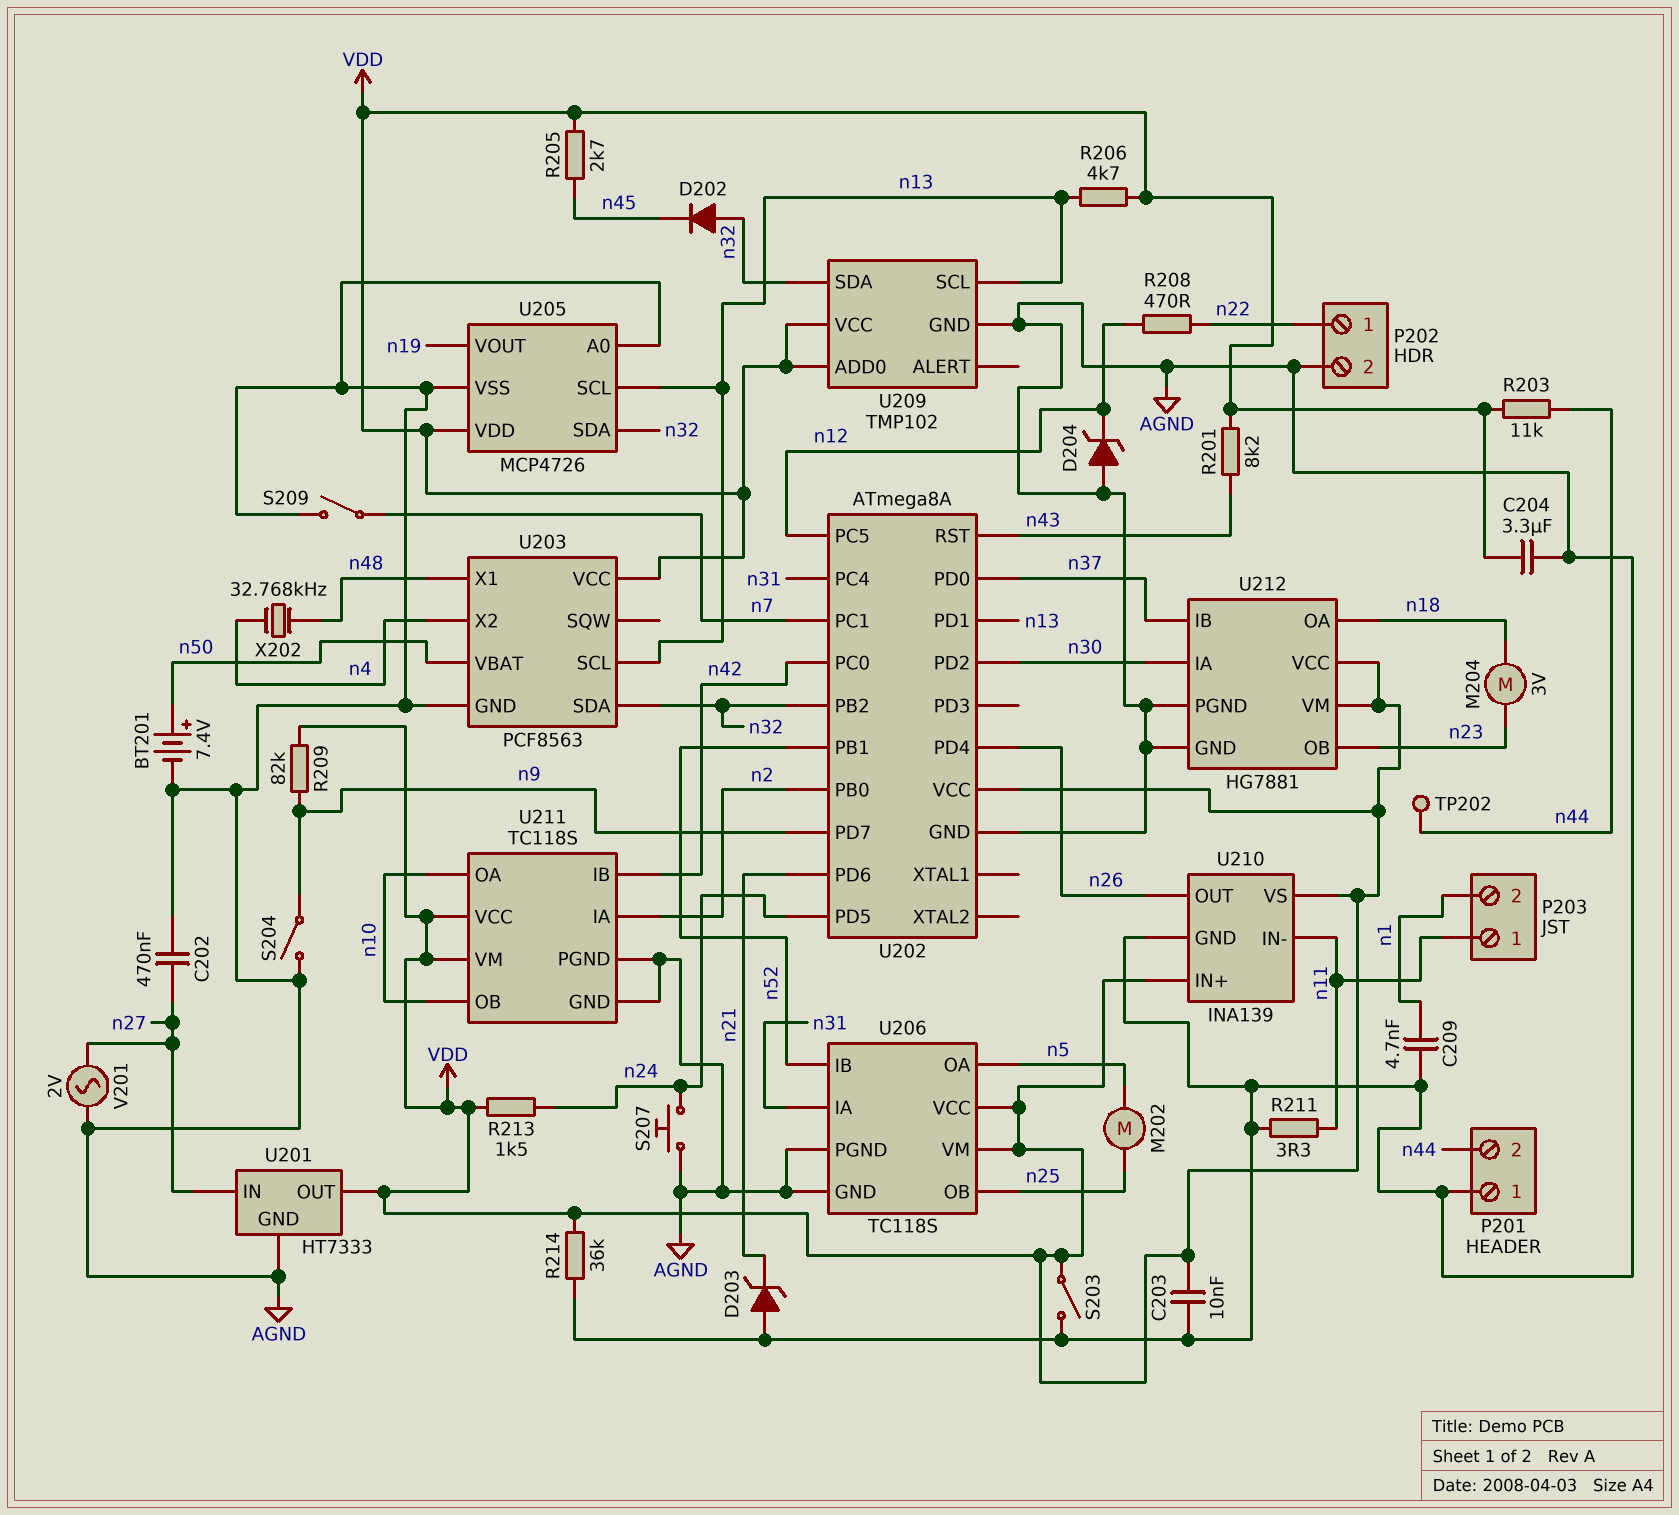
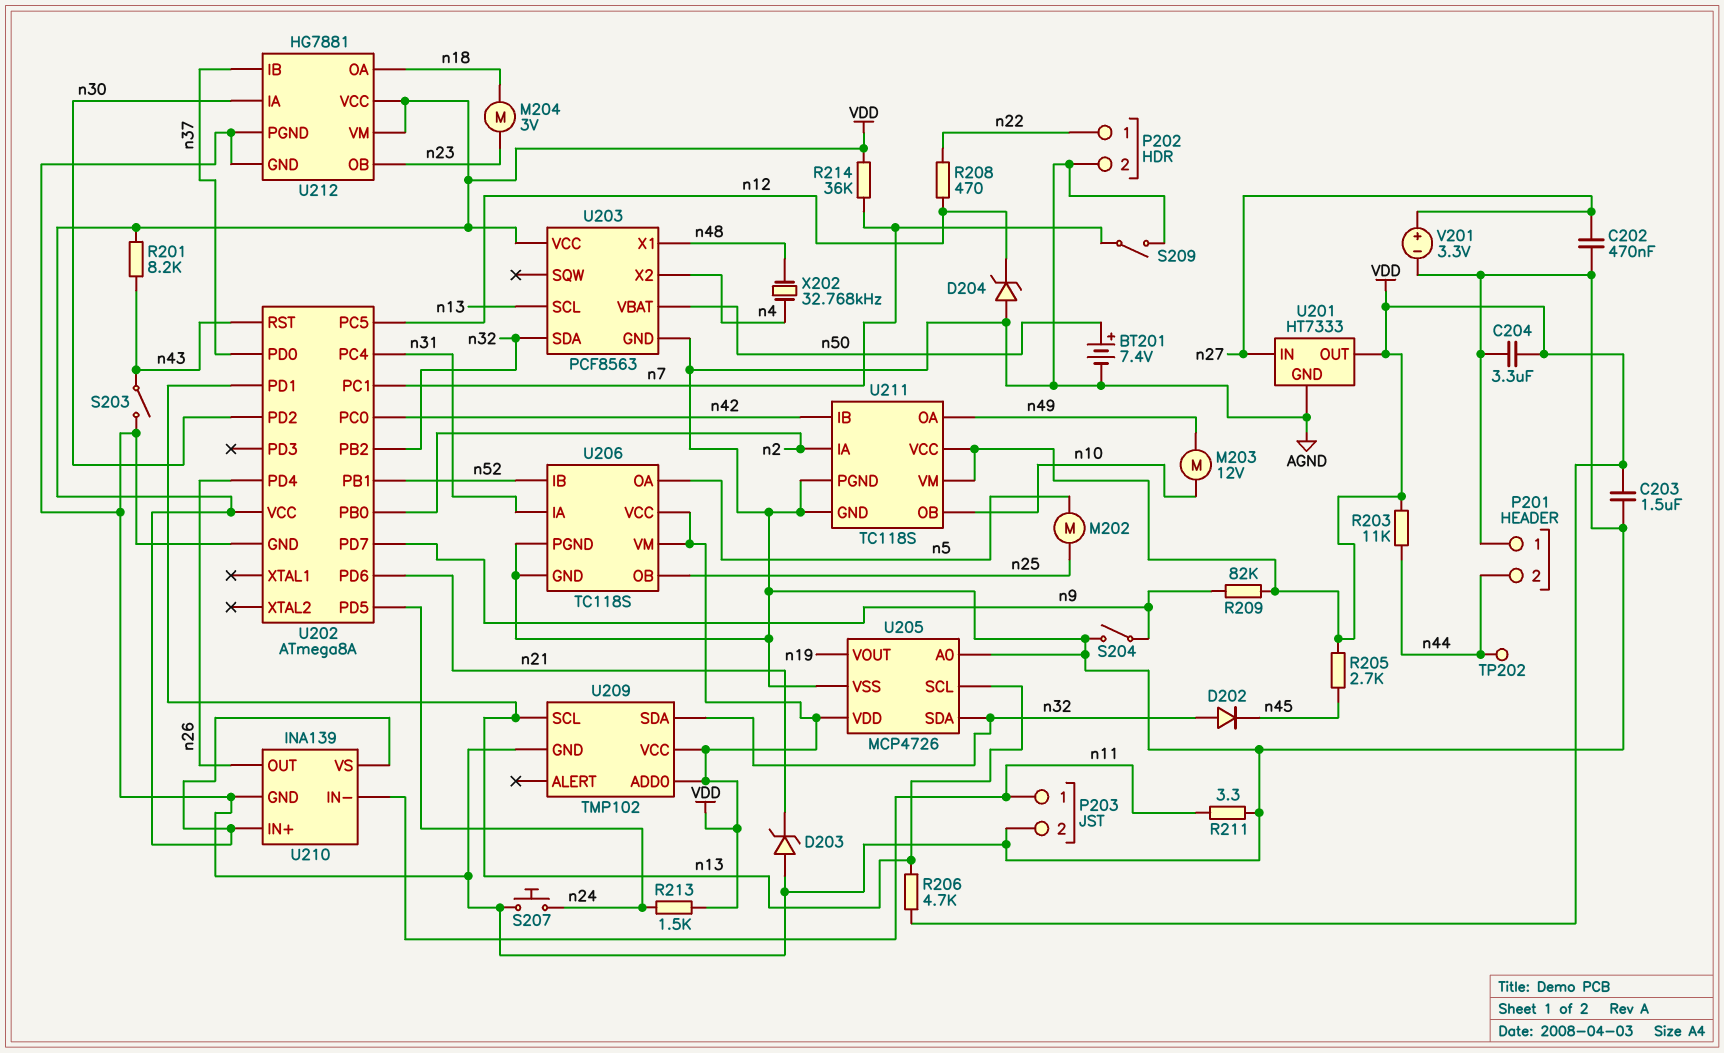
C203: 10nF (AGND, VDD) -> 1.5uF (AGND, VDD)
C209: 4.7nF (AGND, n1) -> none
M203: none -> motor 12V (n10, n49)
P203 pin 2: n1 -> AGND
R214: 36k (AGND, VDD) -> 36k (VDD, n7)
S203: switch (AGND, VDD) -> switch (AGND, n43)
U211 pin OA: n10 -> n49
V201: AC 2V (AGND, n27) -> 3.3V (plus n27, minus AGND)

